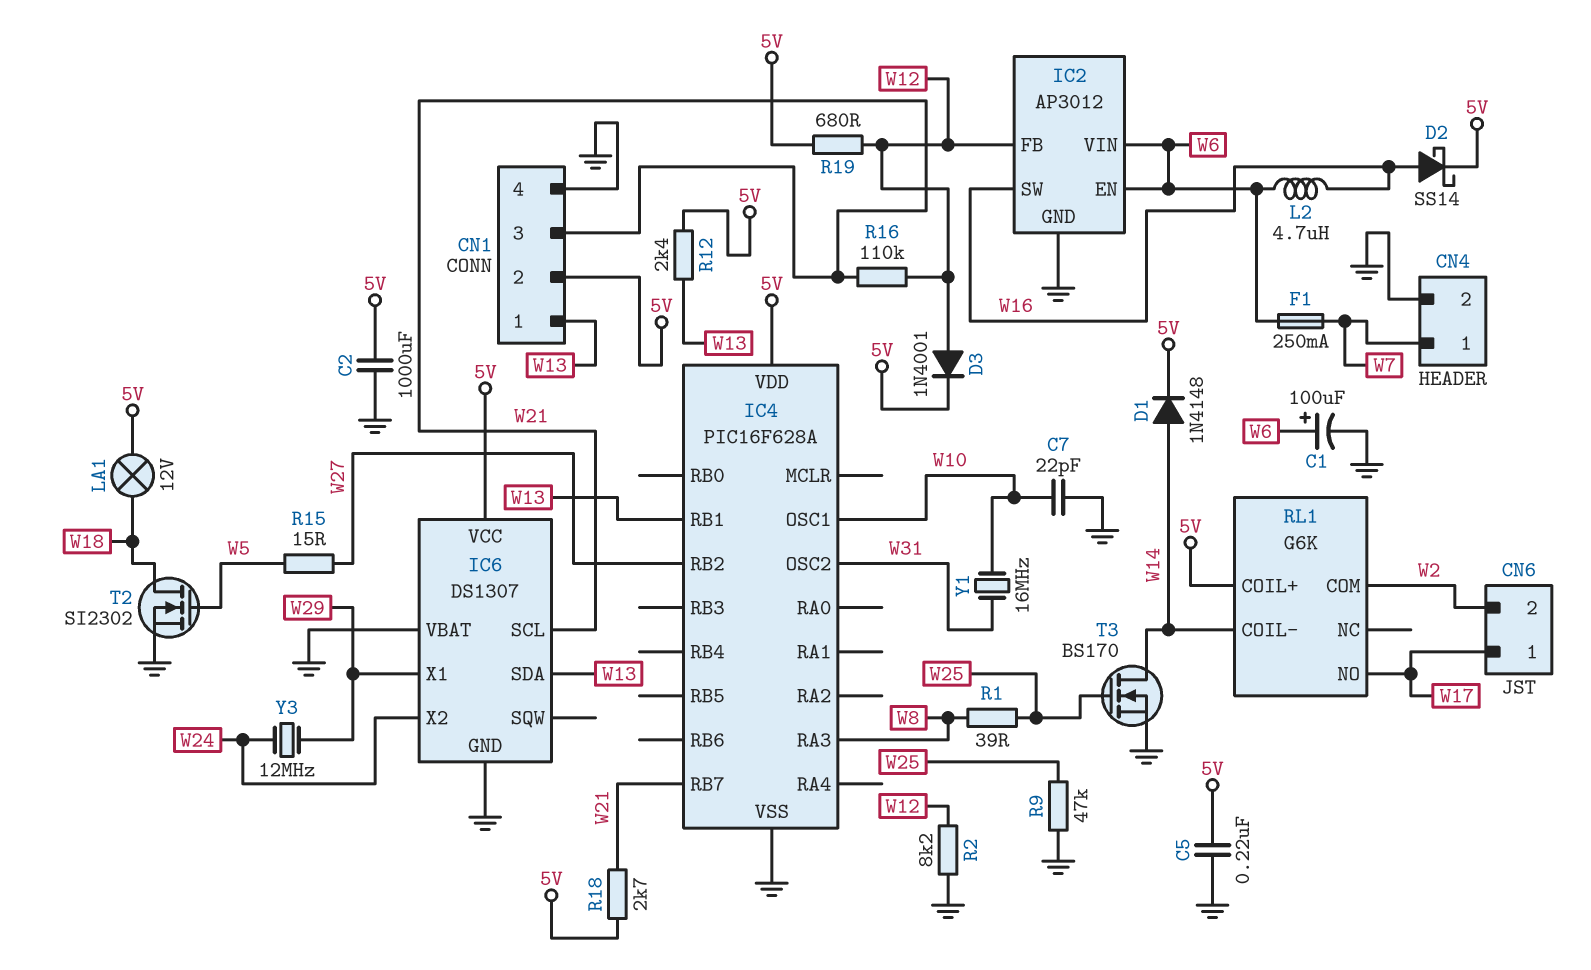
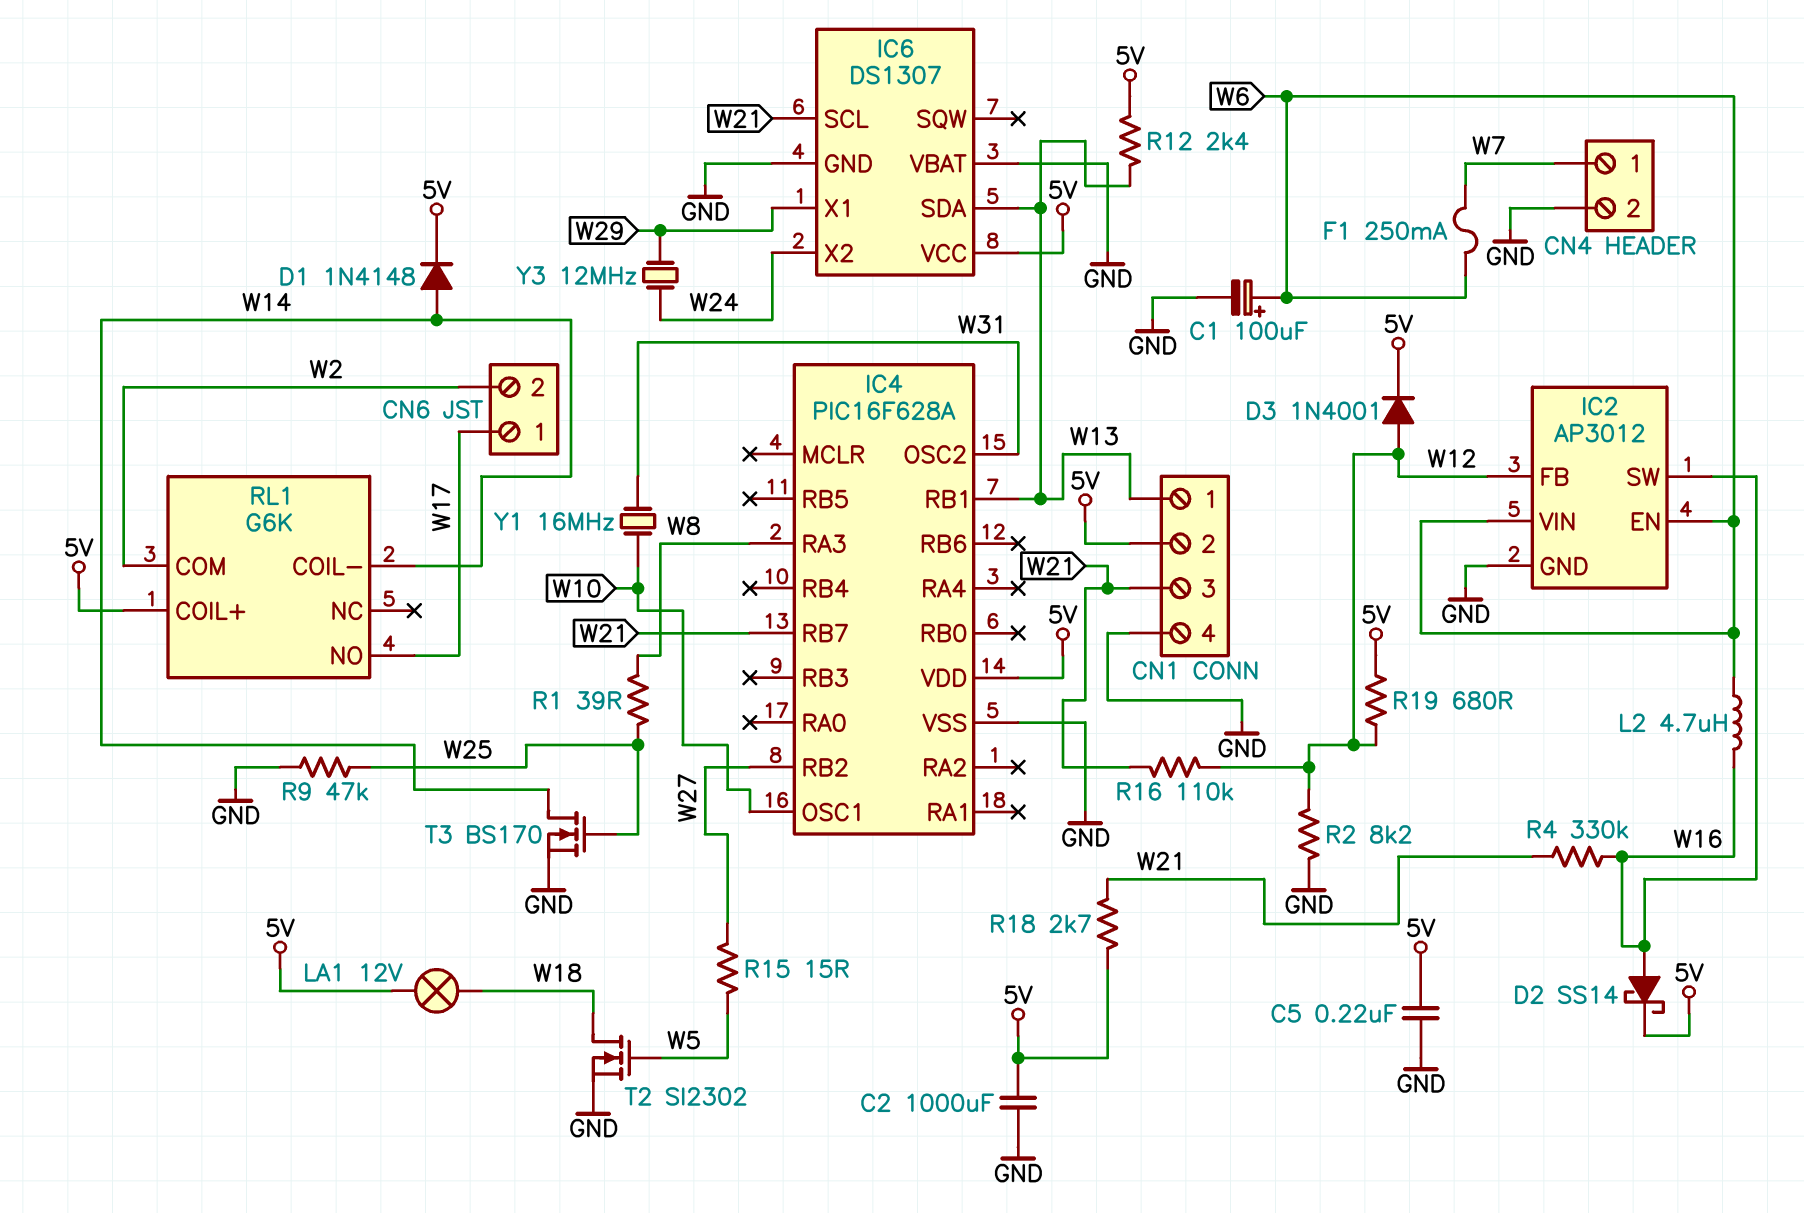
C7: 22pF (GND, W10) -> none
R4: none -> 330k (W16, W21)

